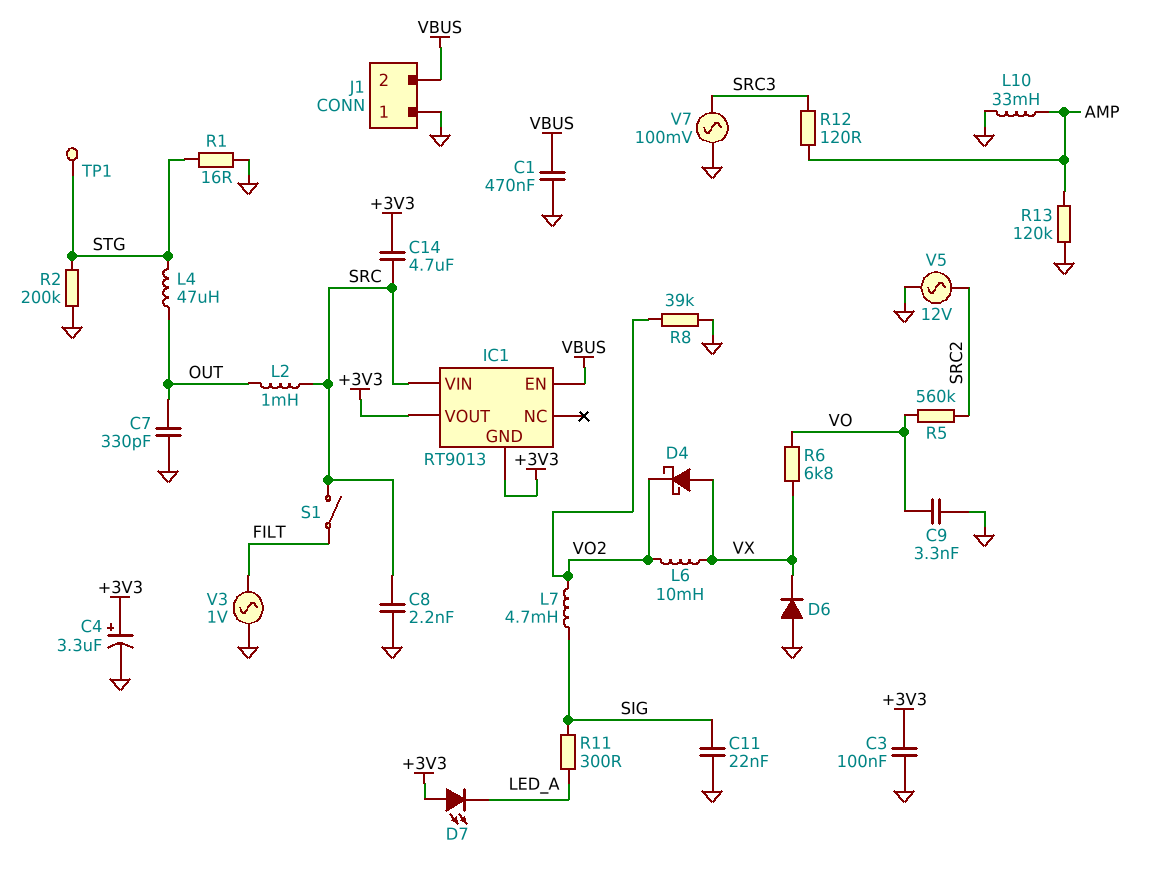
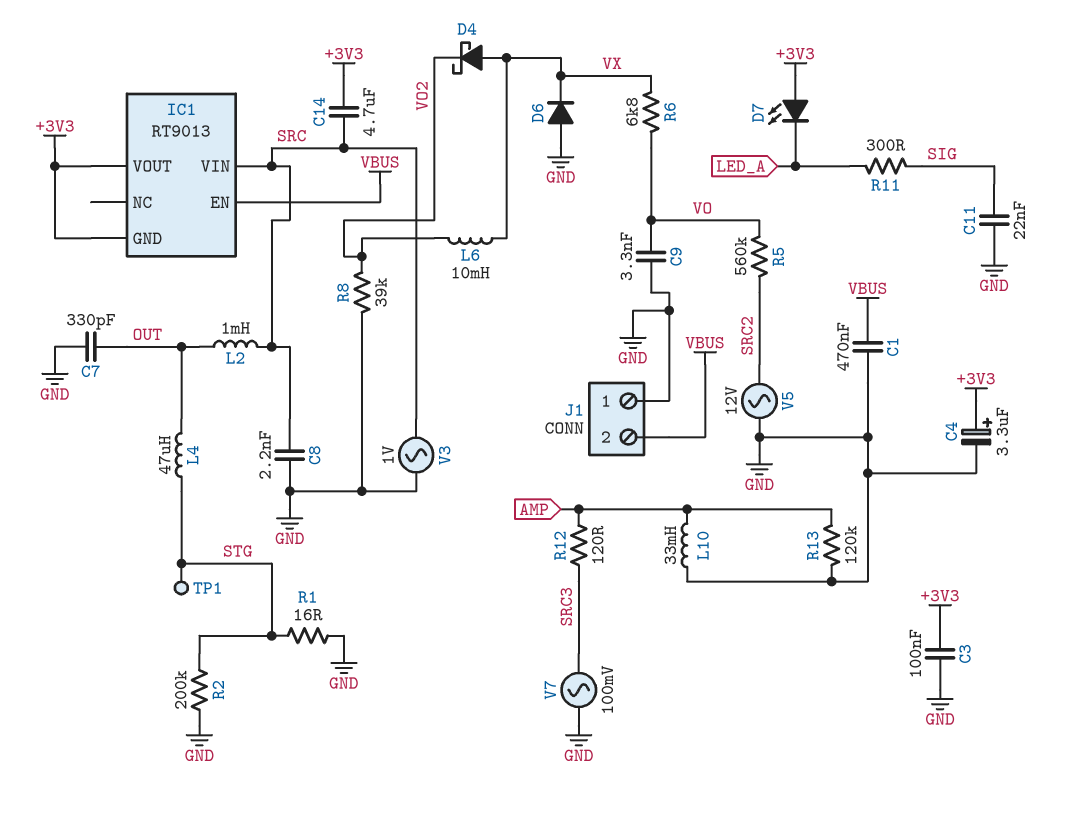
L7: 4.7mH (SIG, VO2) -> none
S1: switch (FILT, SRC) -> none
V3: AC 1V (FILT, GND) -> AC 1V (GND, SRC)

